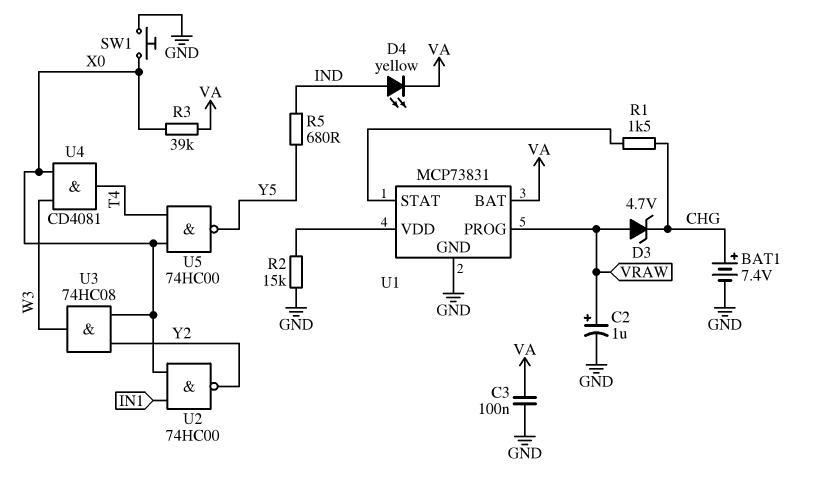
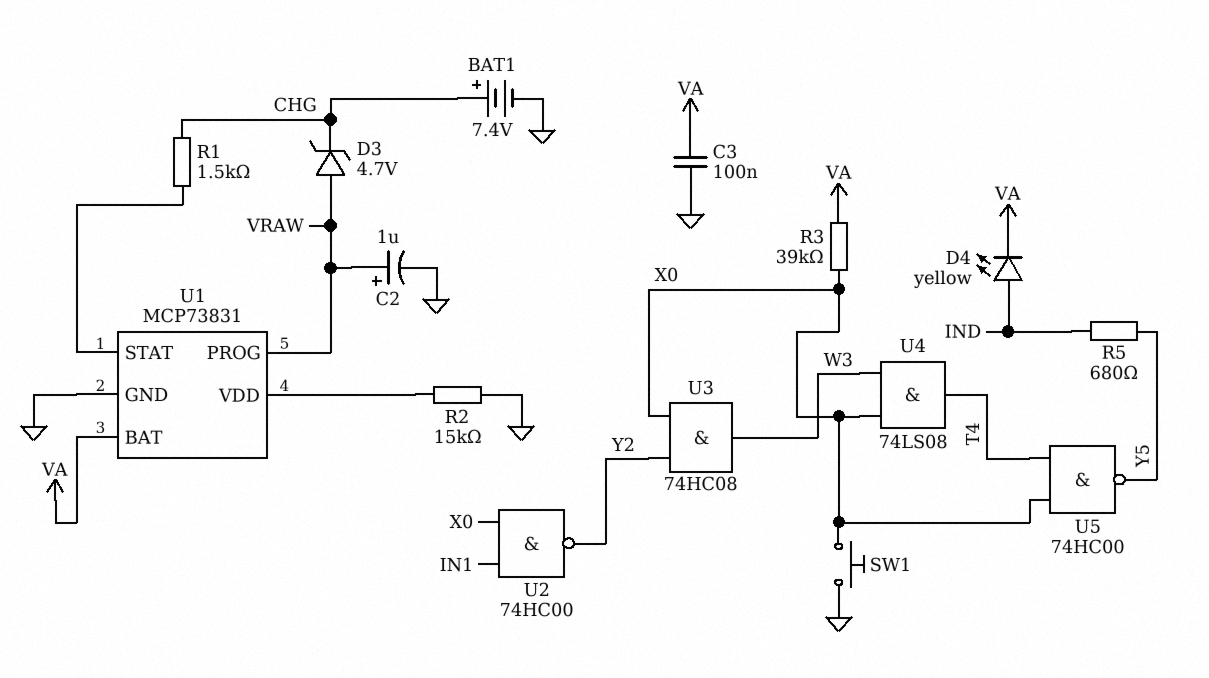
U4: AND CD4081 (in W3, in X0, out T4) -> AND 74LS08 (in W3, in X0, out T4)

